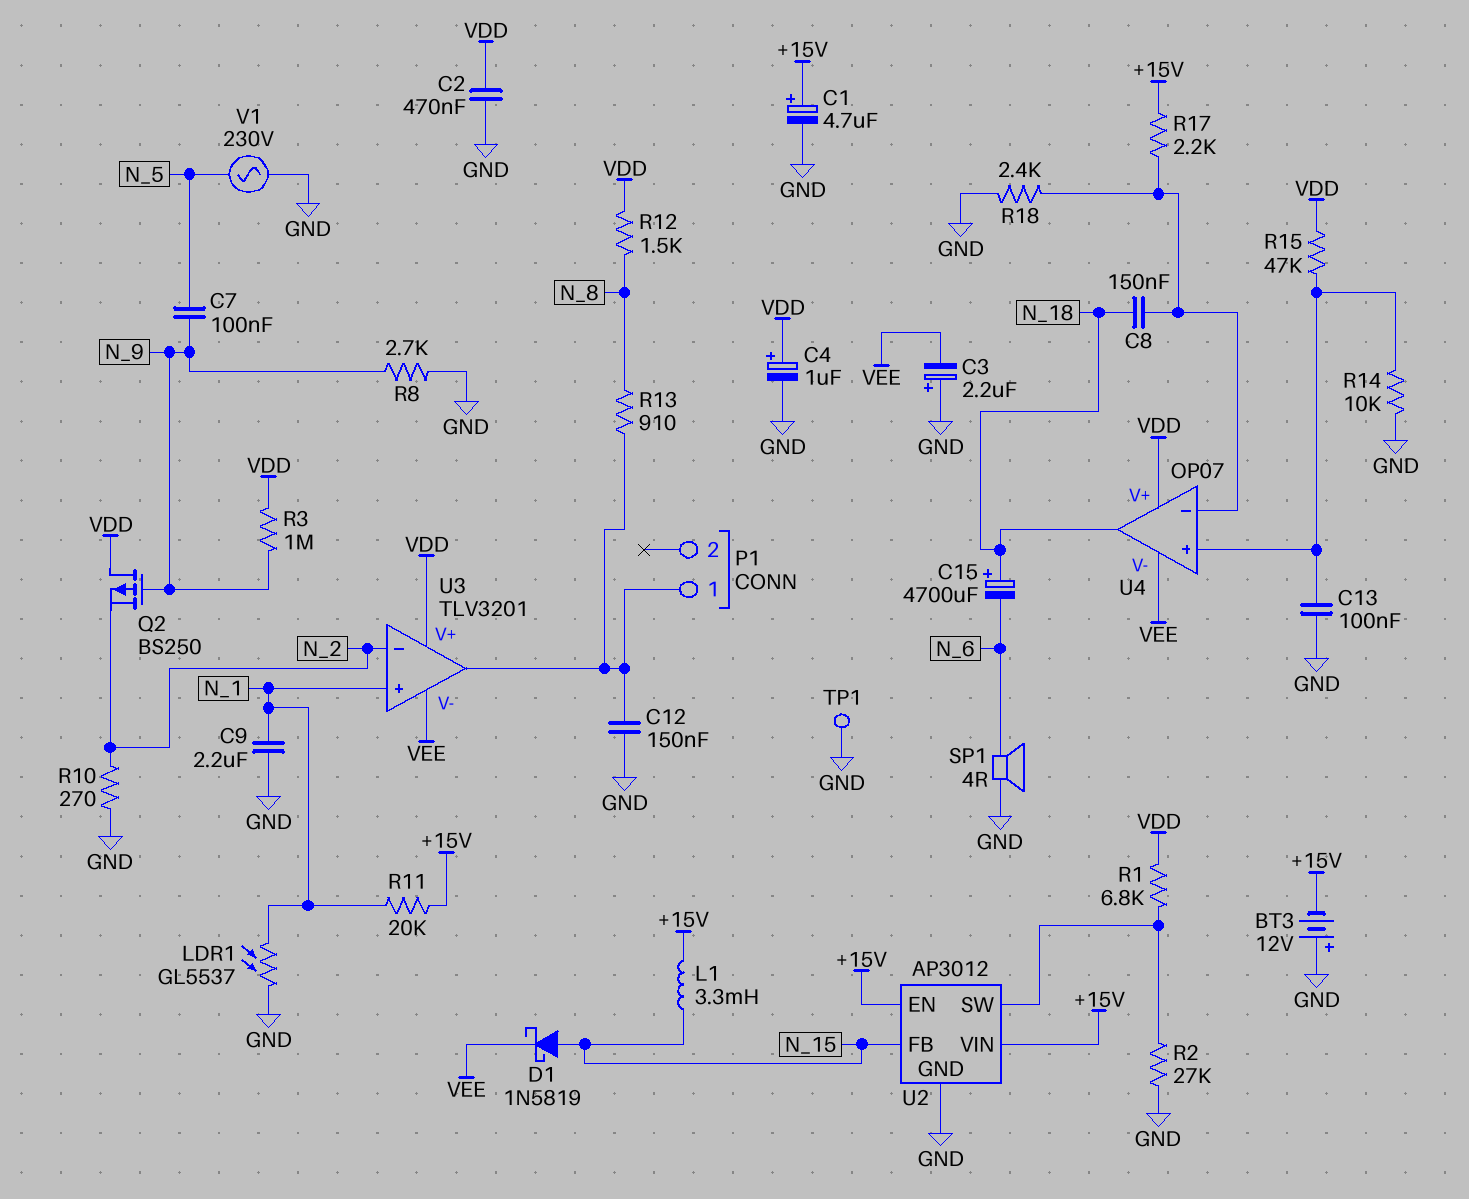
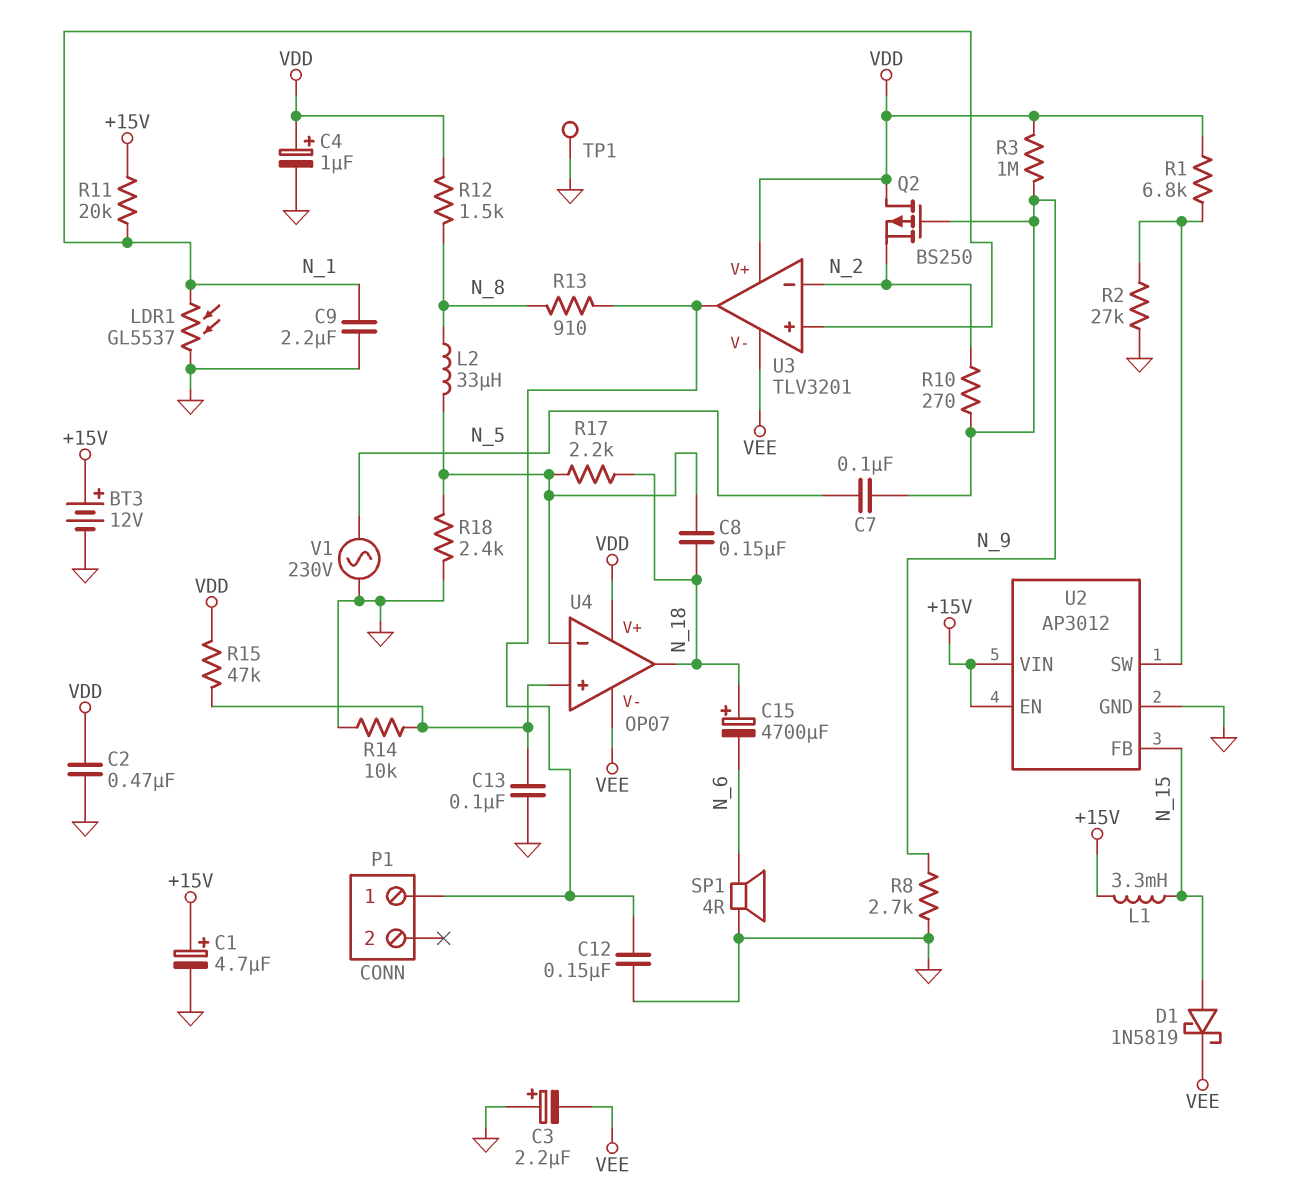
BT3: 12V (plus GND, minus +15V) -> 12V (plus +15V, minus GND)
L2: none -> 33uH (N_8, U4/in-)
R10: 270 (GND, N_2) -> 270 (N_2, N_9)
R17: 2.2k (+15V, U4/in-) -> 2.2k (N_18, U4/in-)

